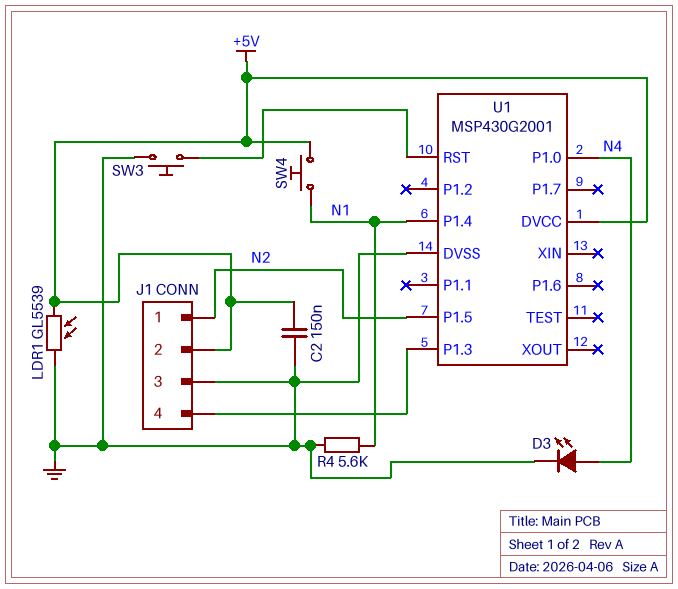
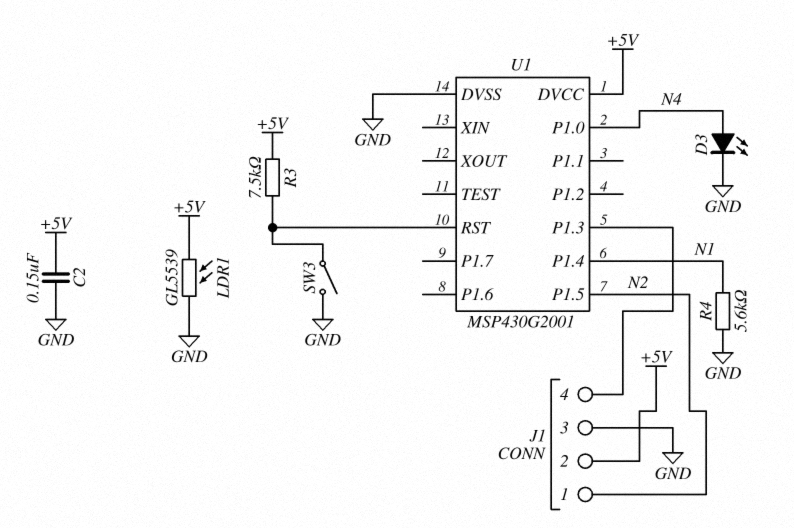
R3: none -> 7.5k (+5V, U1/RST)
SW3: button (GND, U1/RST) -> switch (GND, U1/RST)
SW4: button (+5V, N1) -> none

